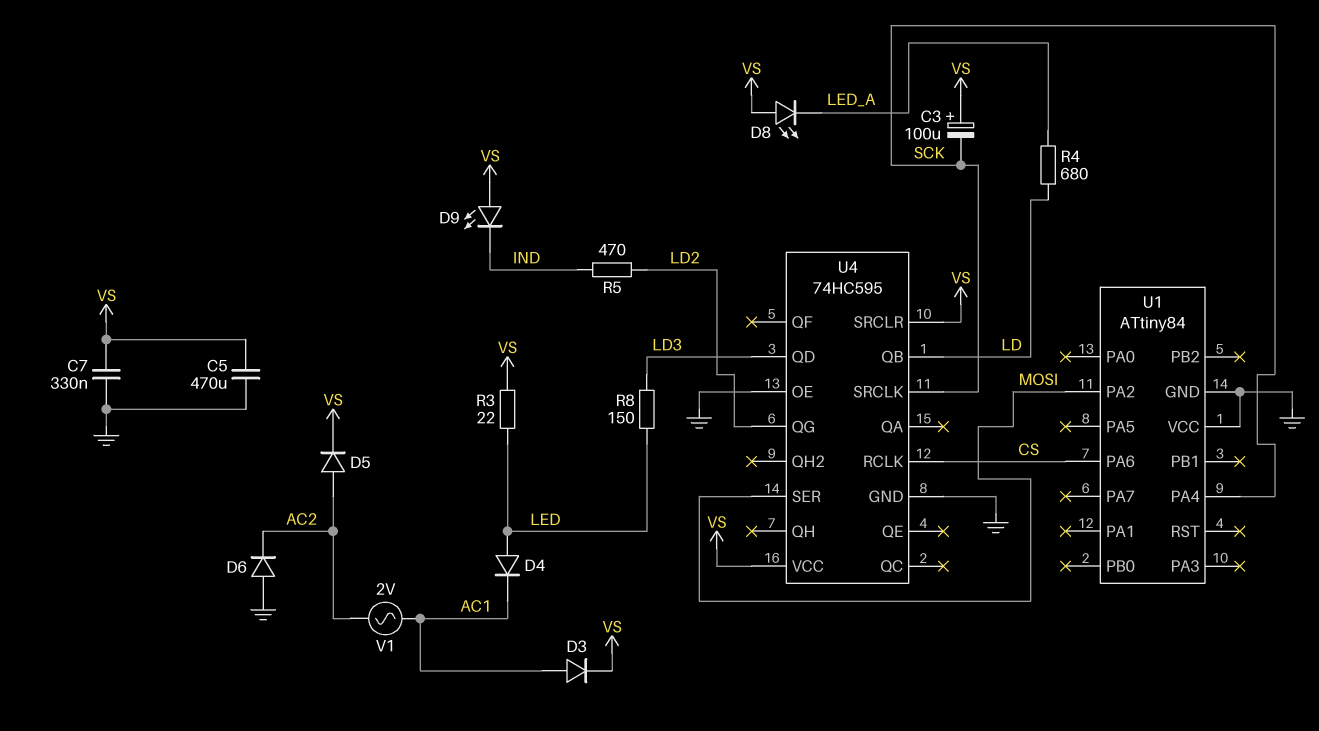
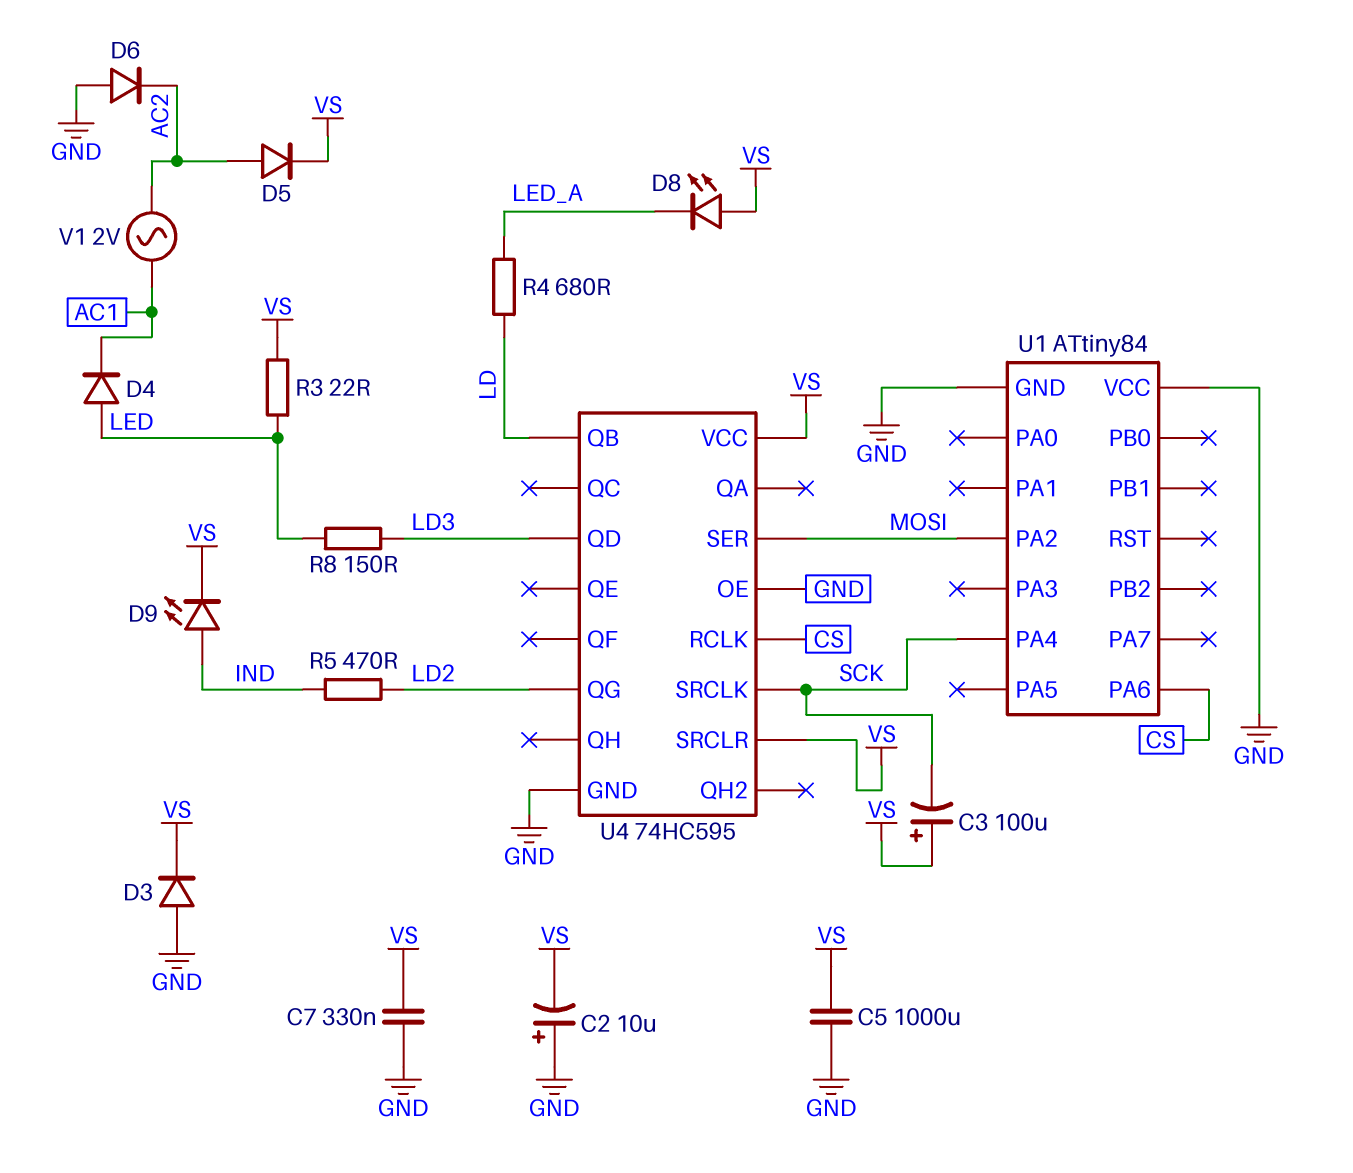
C2: none -> 10uF (plus GND, minus VS)
C5: 470uF (GND, VS) -> 1000uF (GND, VS)
D3: diode (A AC1, K VS) -> diode (A GND, K VS)
D9: LED (A VS, K IND) -> LED (A IND, K VS)

